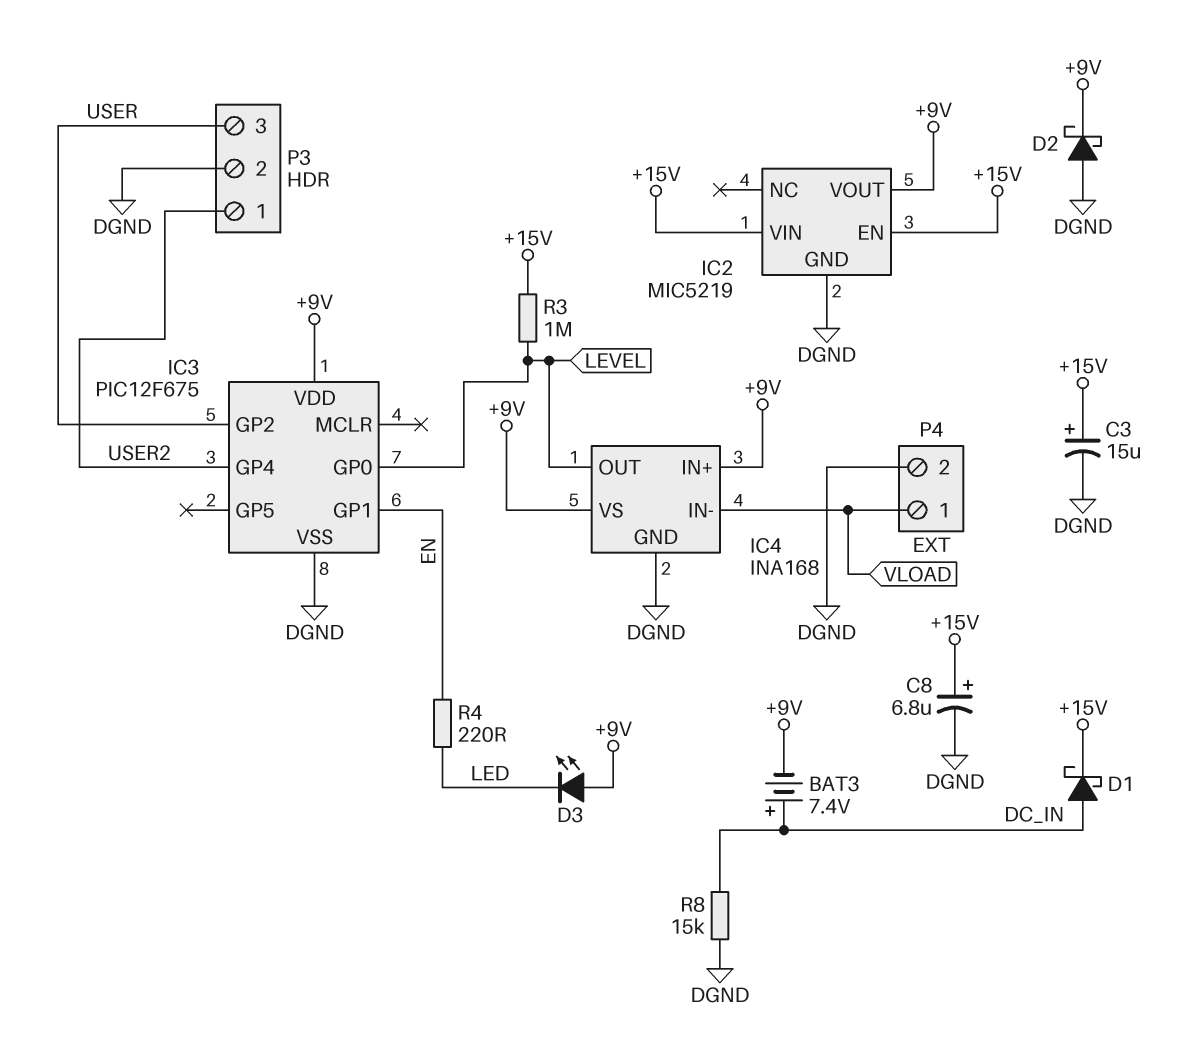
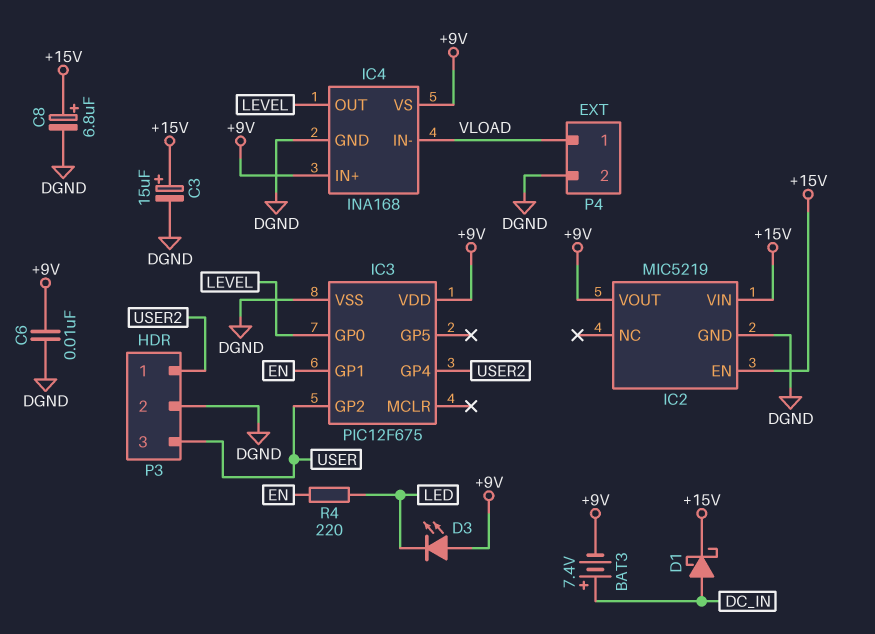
C6: none -> 10nF (+9V, DGND)
D2: schottky (A DGND, K +9V) -> none
R3: 1M (+15V, LEVEL) -> none
R8: 15k (DC_IN, DGND) -> none

